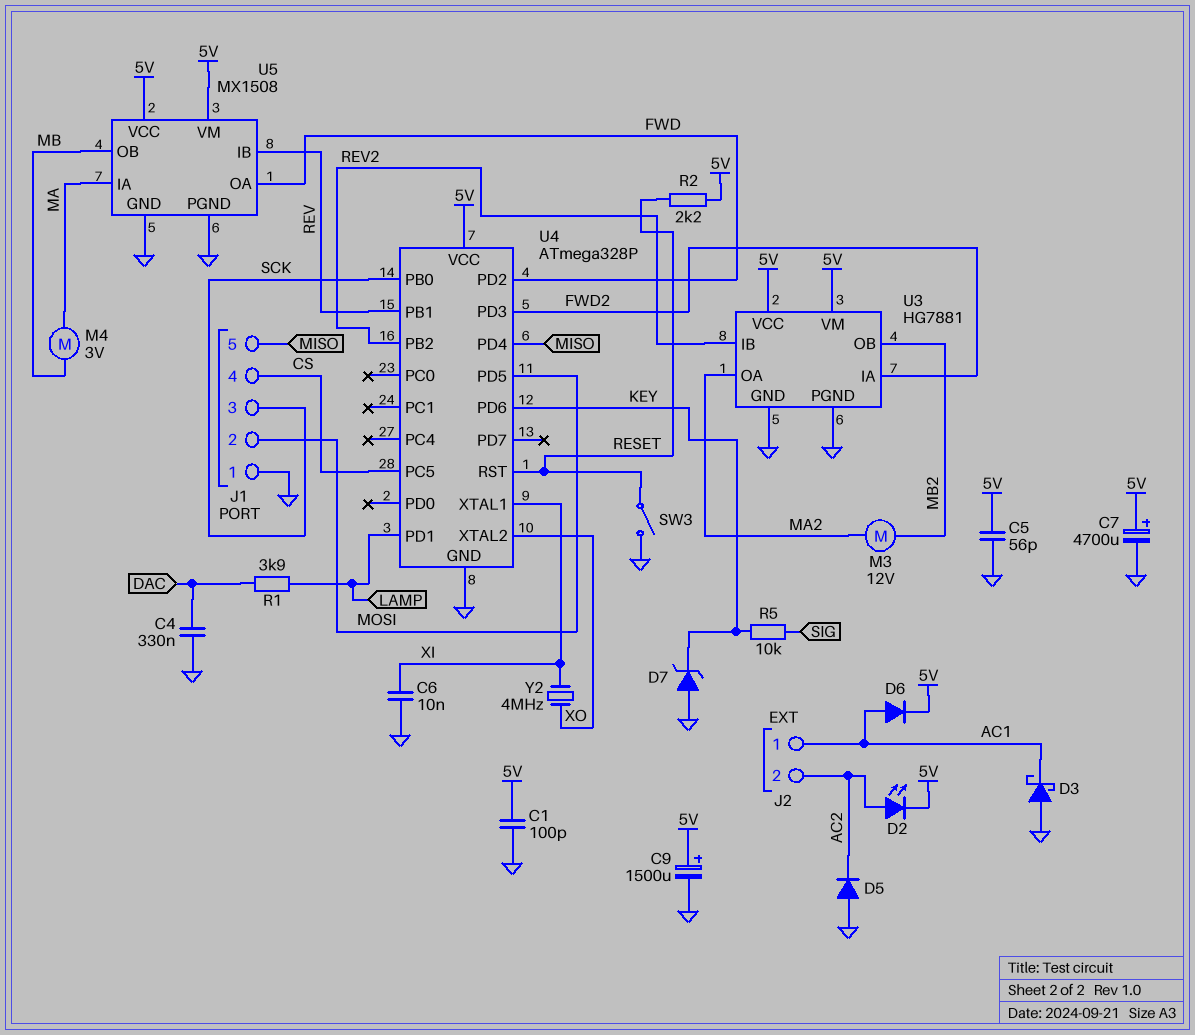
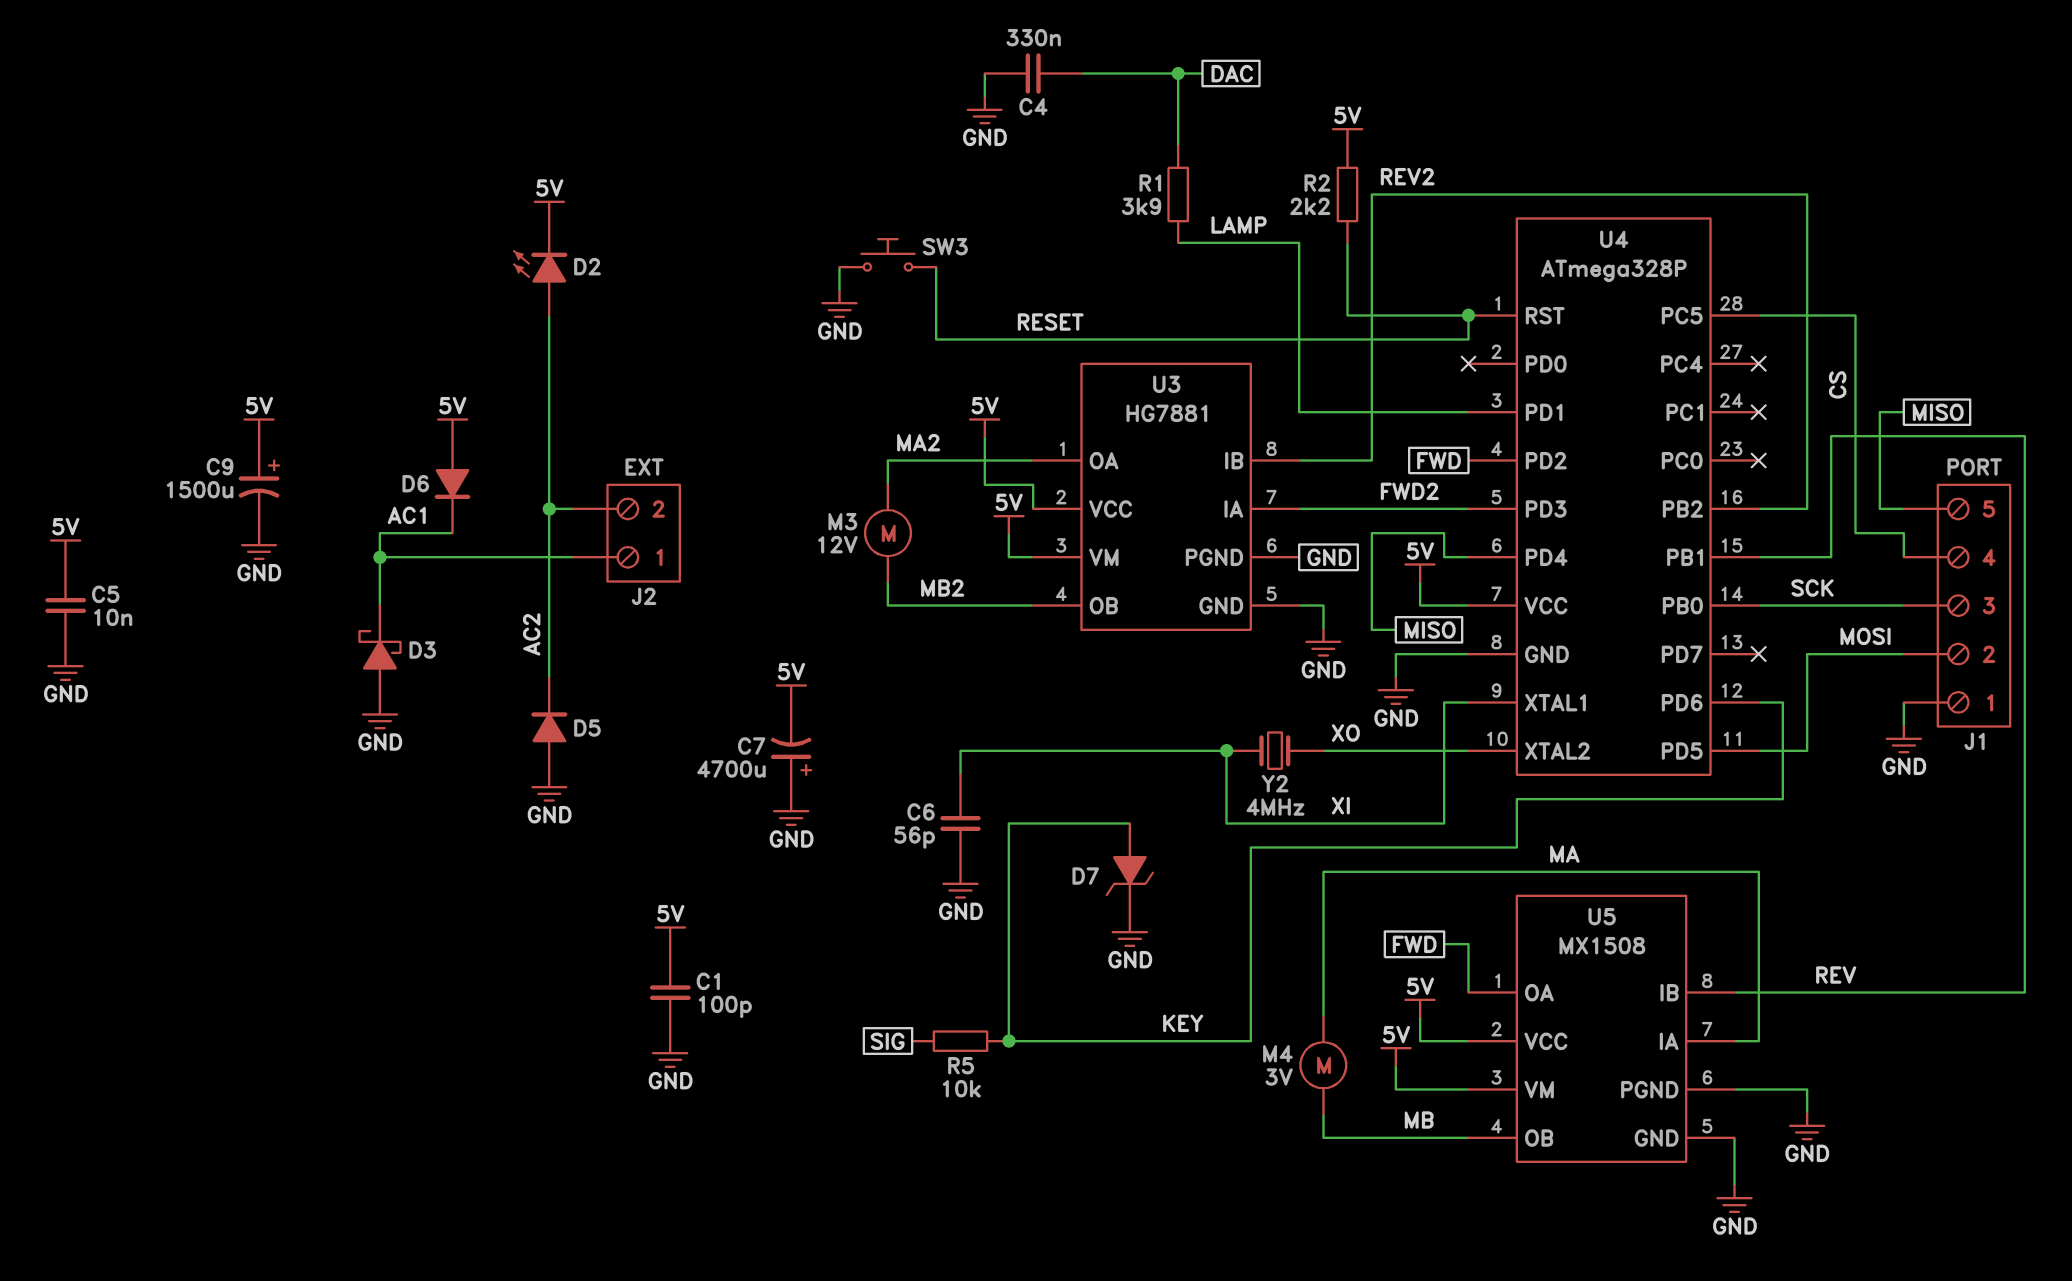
C5: 56pF (5V, GND) -> 10nF (5V, GND)
C6: 10nF (GND, XI) -> 56pF (GND, XI)
C7: 4700uF (plus 5V, minus GND) -> 4700uF (plus GND, minus 5V)
D6: diode (A AC1, K 5V) -> diode (A 5V, K AC1)
D7: zener (A GND, K KEY) -> zener (A KEY, K GND)
SW3: switch (GND, RESET) -> button (GND, RESET)

